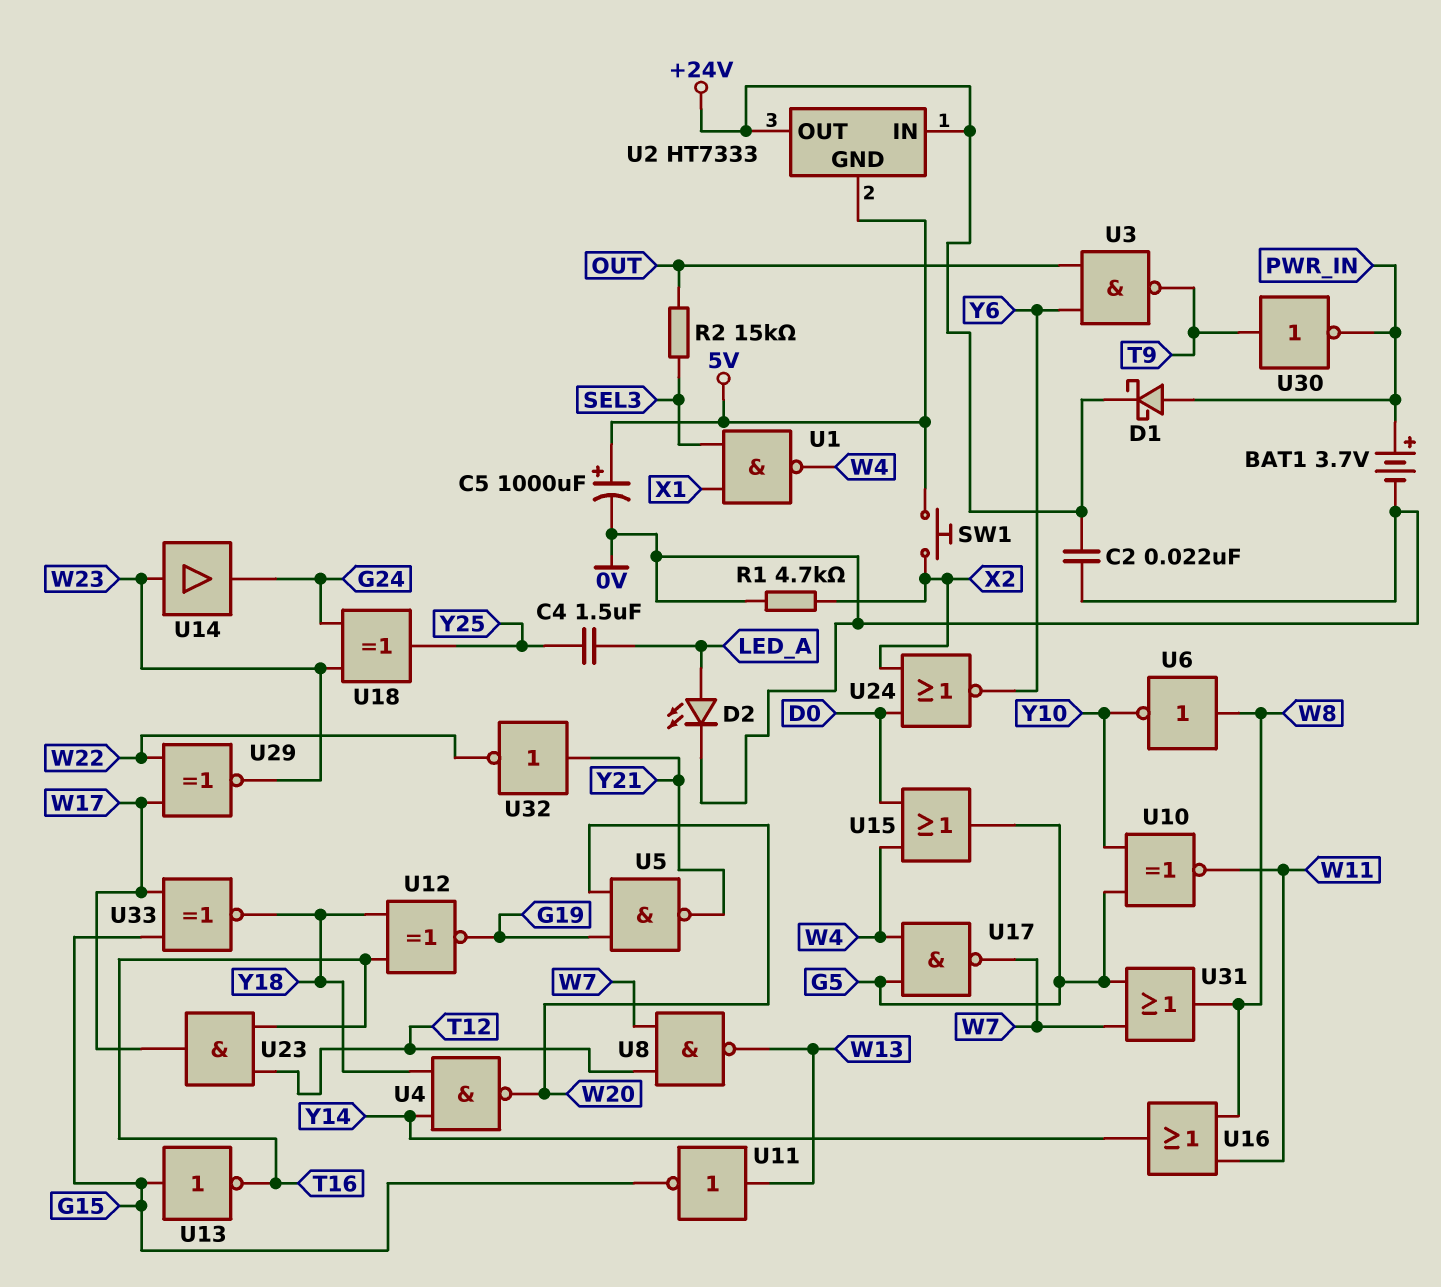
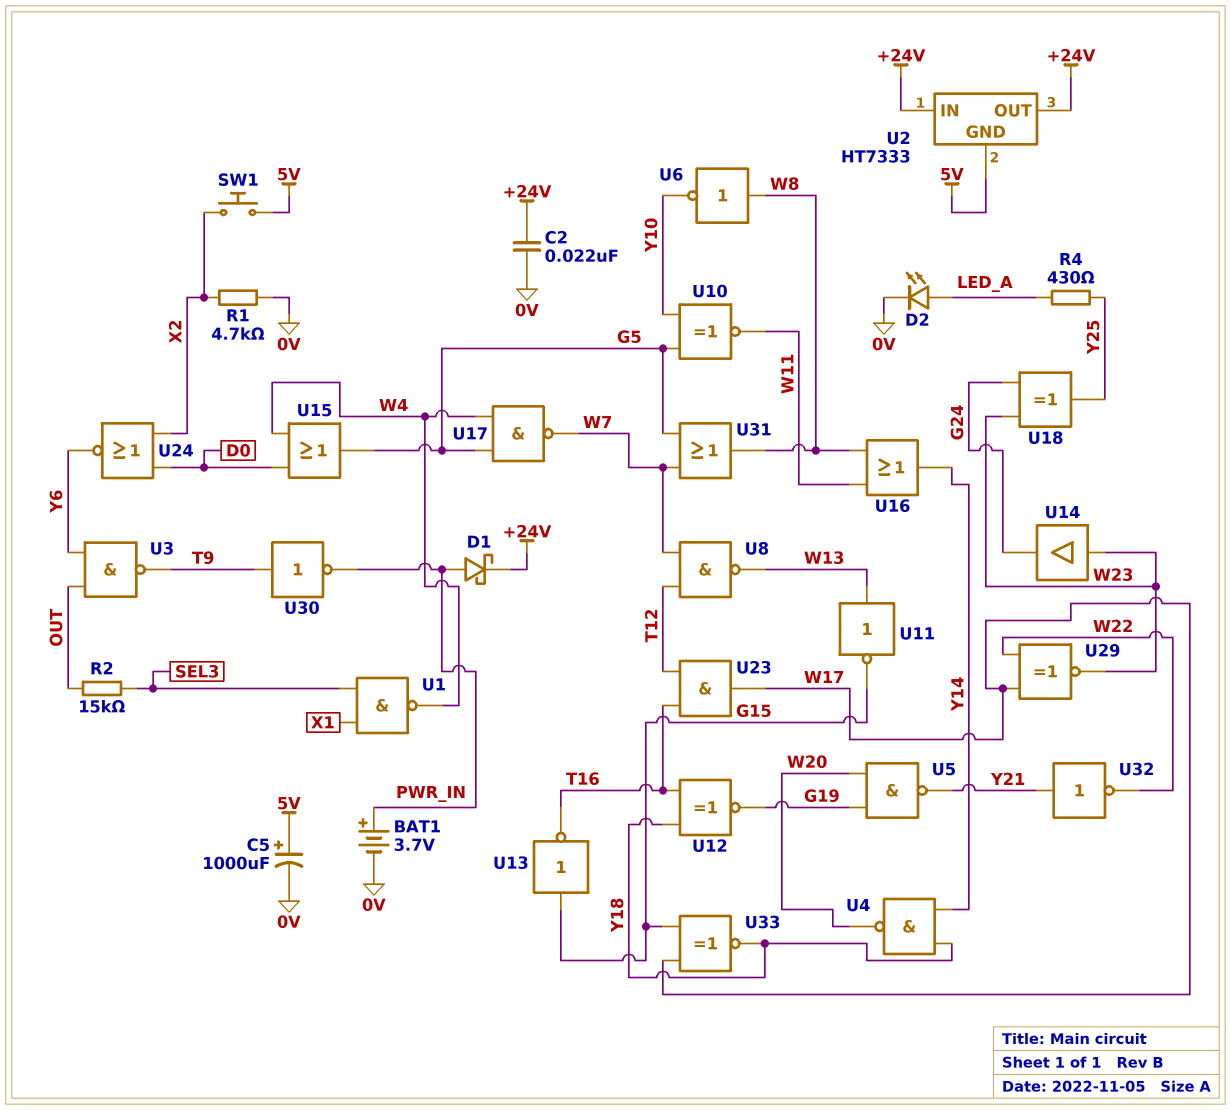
C4: 1.5uF (LED_A, Y25) -> none
R4: none -> 430 (LED_A, Y25)

